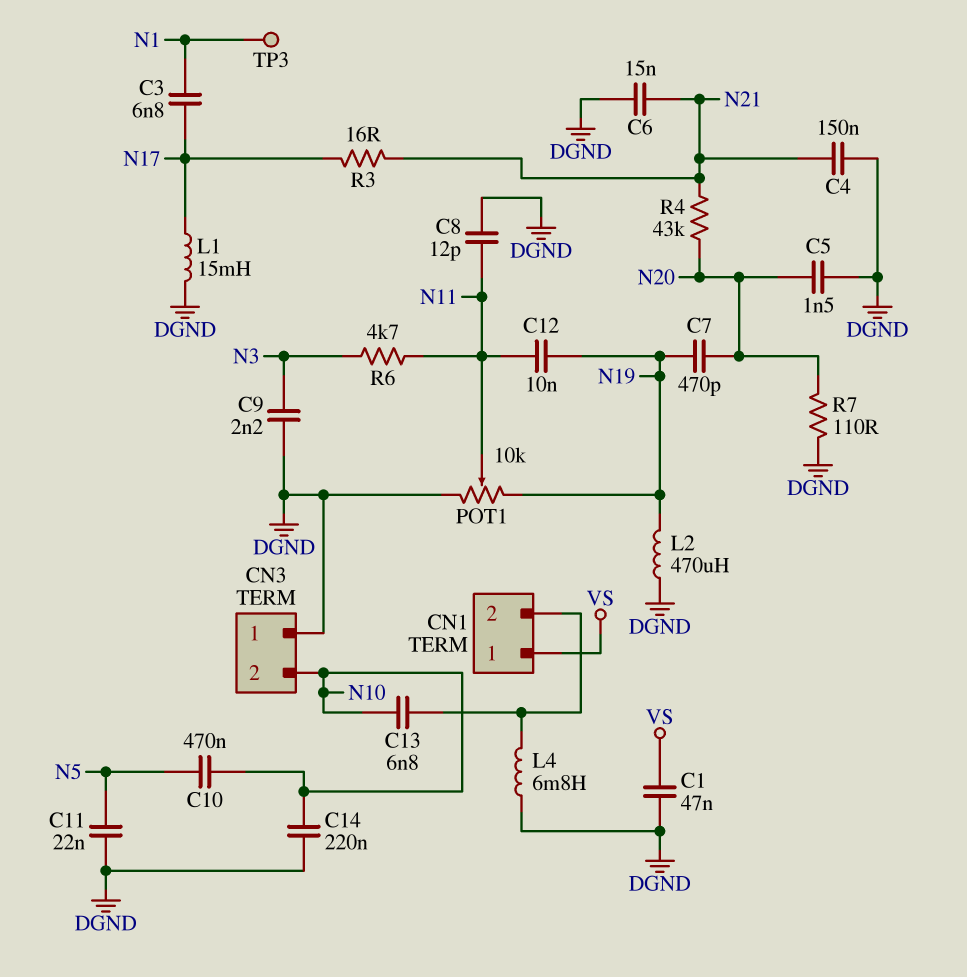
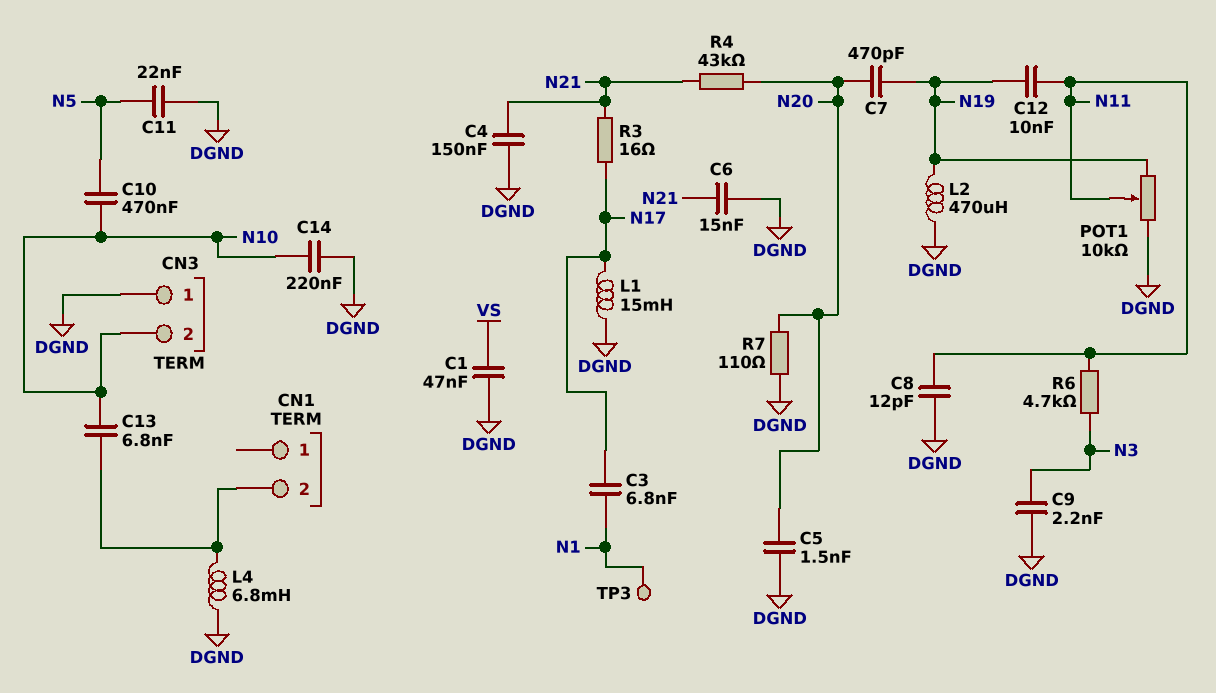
CN1 pin 1: VS -> none

